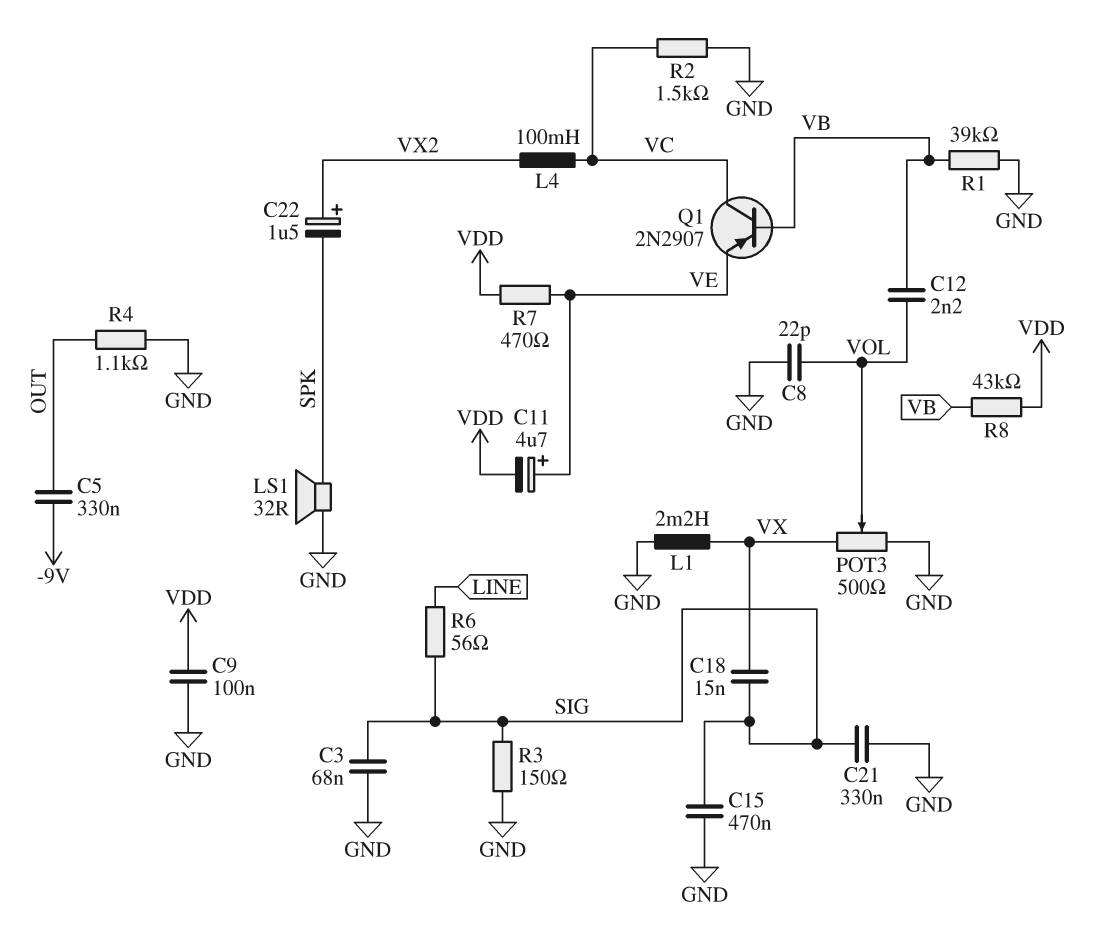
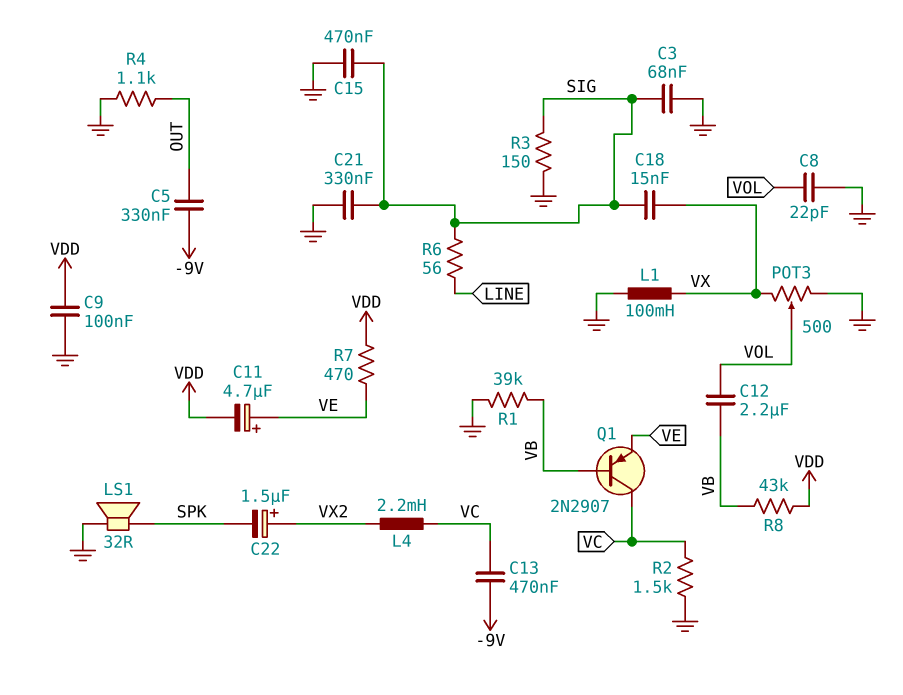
C12: 2.2nF (VB, VOL) -> 2.2uF (VB, VOL)
C13: none -> 470nF (-9V, VC)
L1: 2.2mH (GND, VX) -> 100mH (GND, VX)
L4: 100mH (VC, VX2) -> 2.2mH (VC, VX2)

